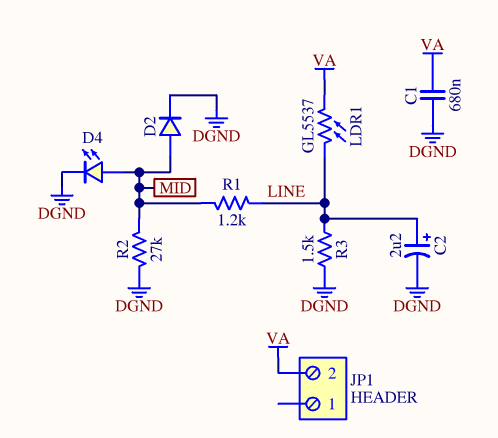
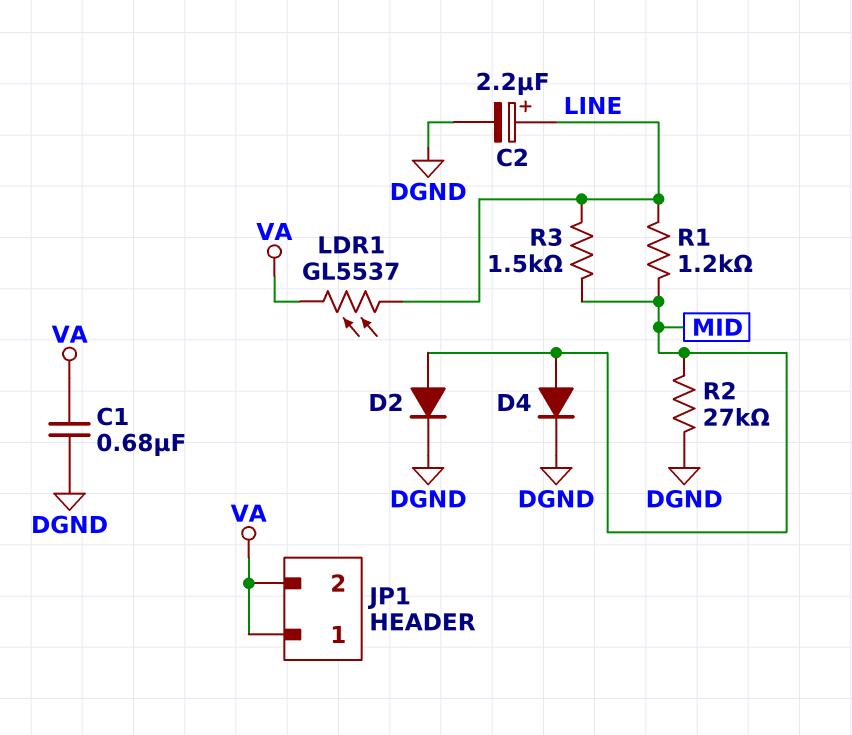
D4: LED (A MID, K DGND) -> diode (A MID, K DGND)
JP1 pin 1: none -> VA
R3: 1.5k (DGND, LINE) -> 1.5k (LINE, MID)

